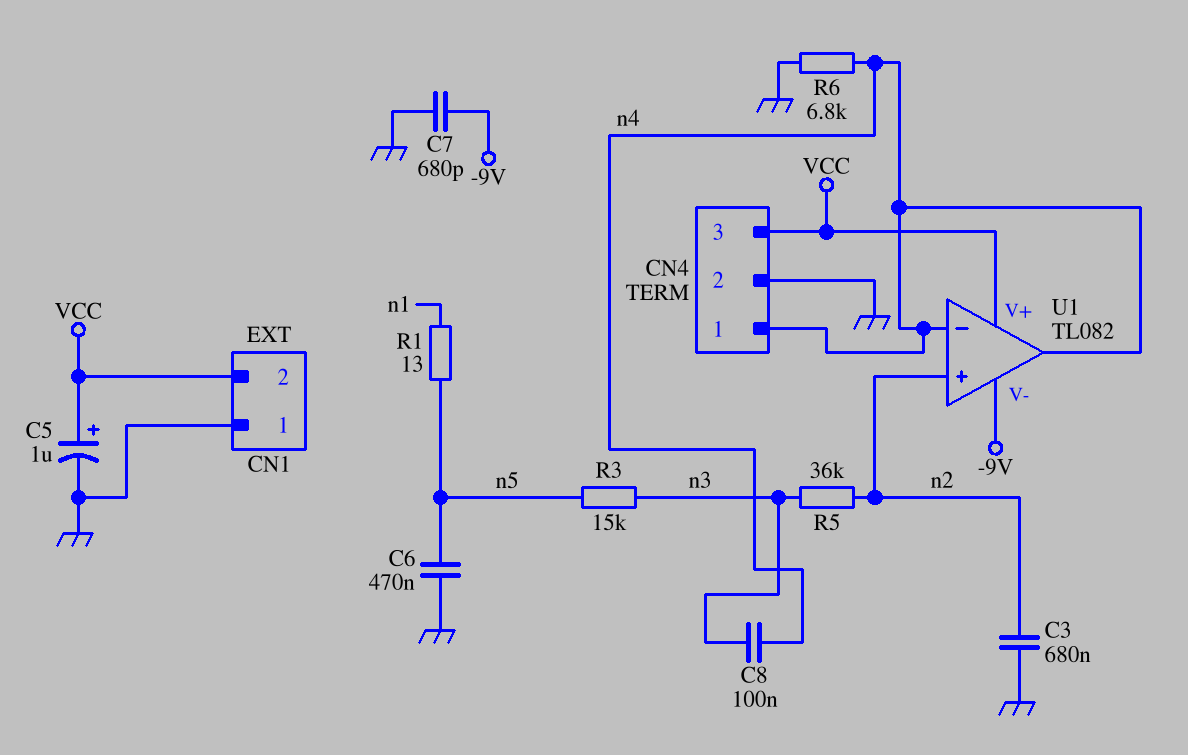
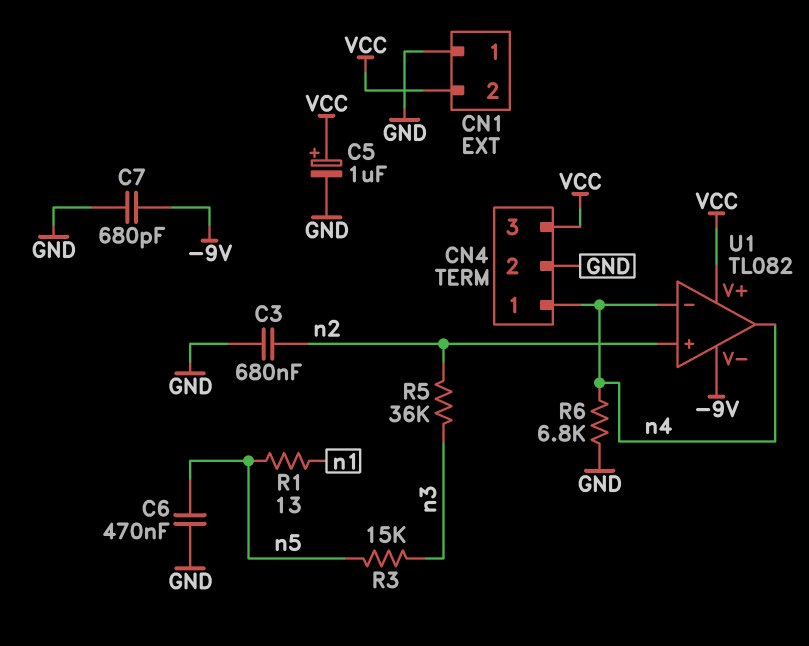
C8: 100nF (n3, n4) -> none

